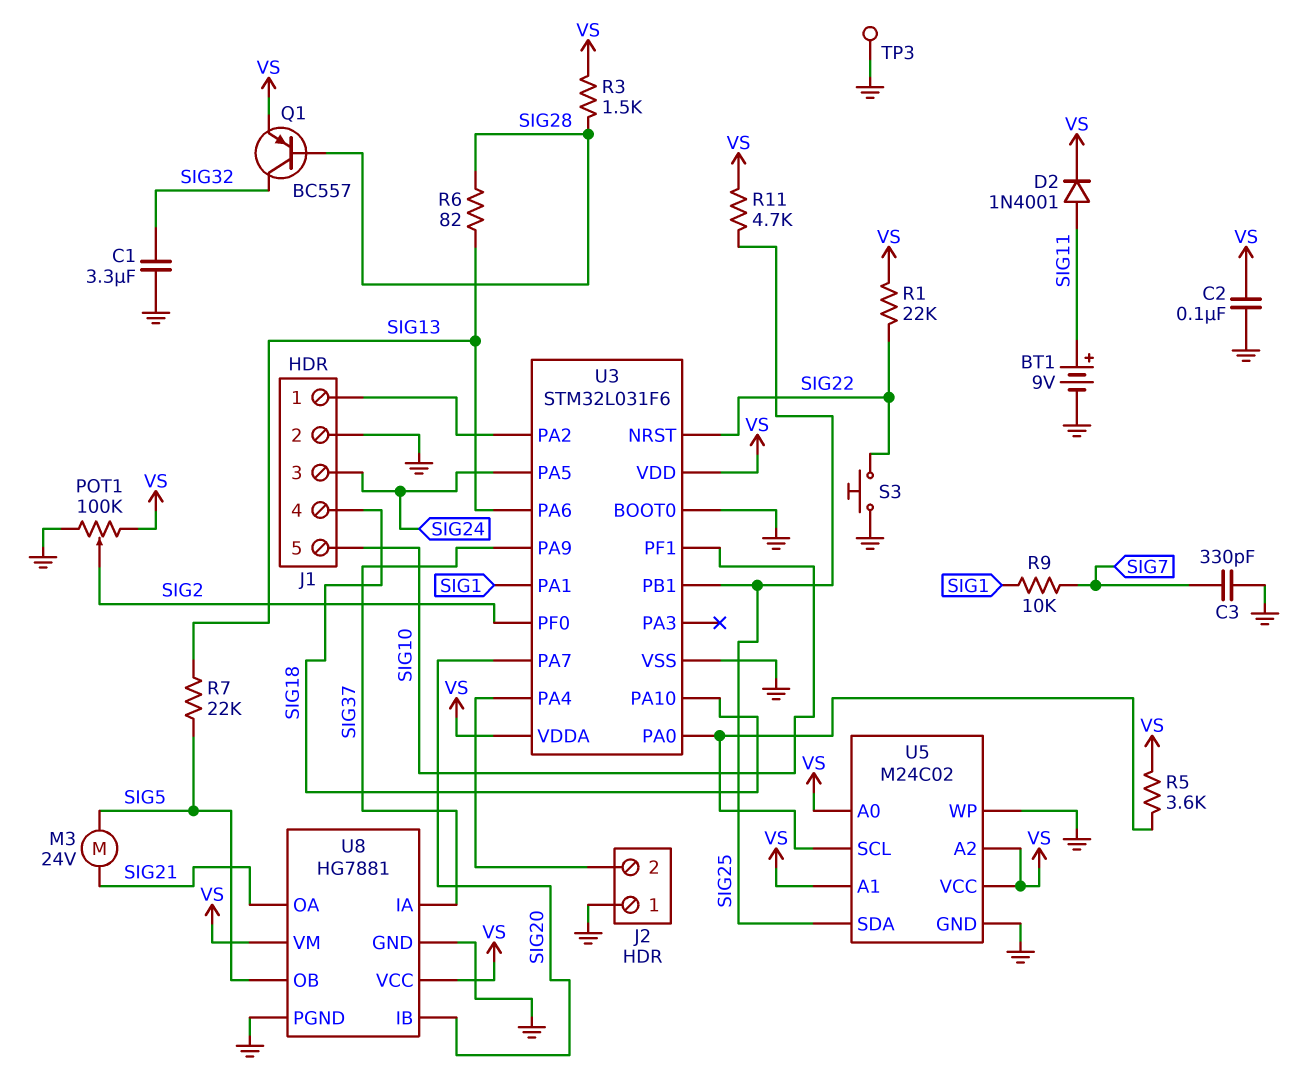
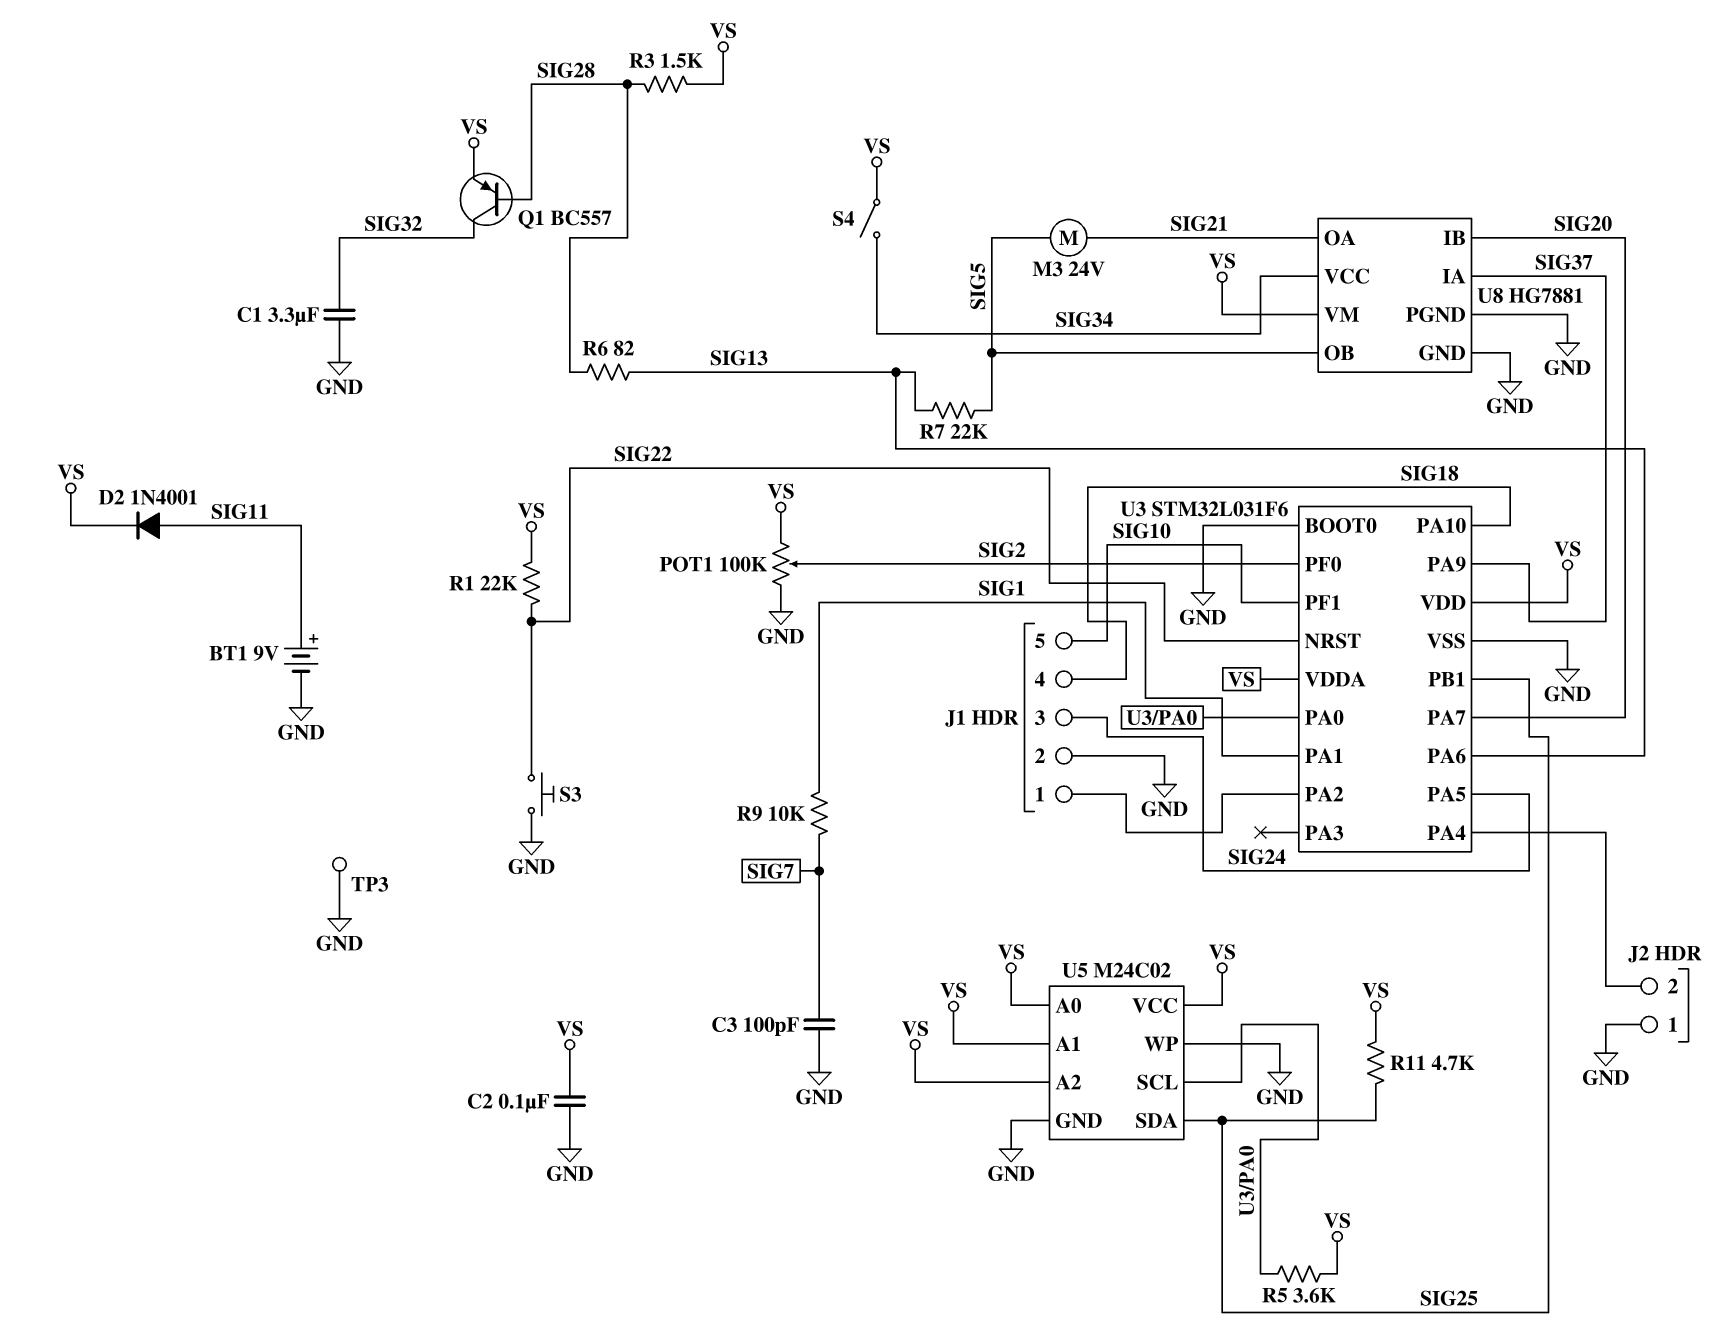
C3: 330pF (GND, SIG7) -> 100pF (GND, SIG7)
S4: none -> switch (SIG34, VS)
U8 pin VCC: VS -> SIG34

